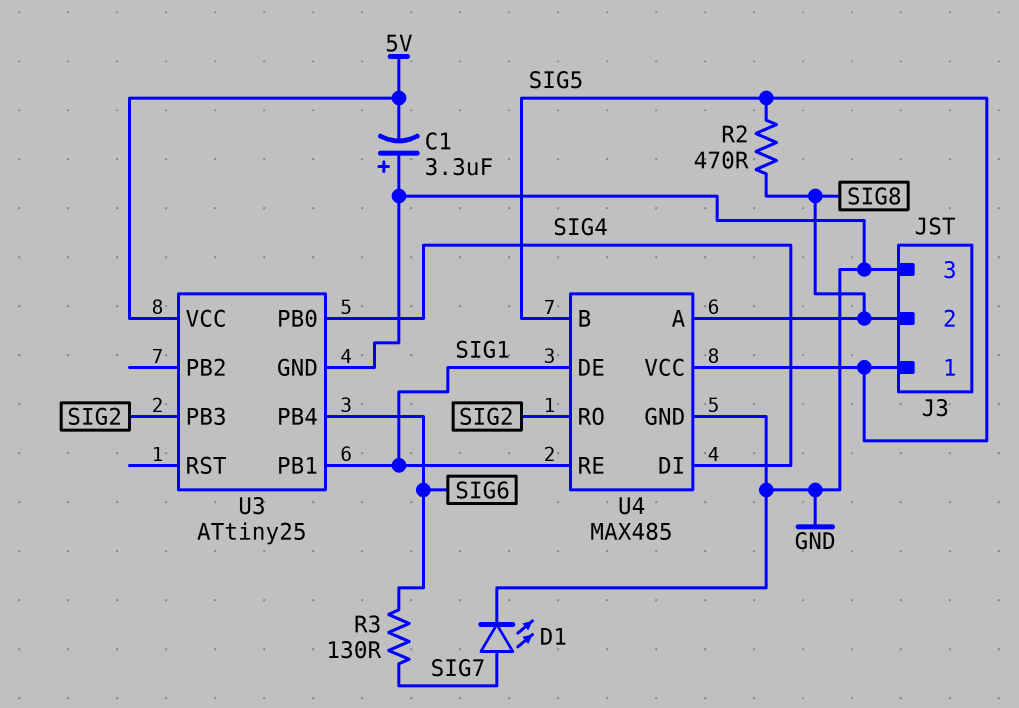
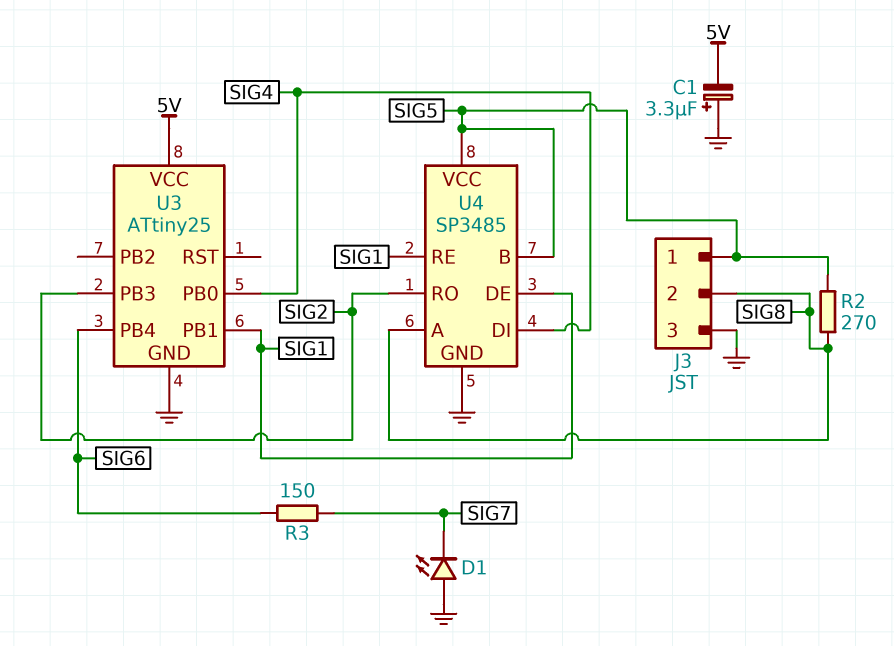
D1: LED (A SIG7, K GND) -> LED (A GND, K SIG7)
R2: 470 (SIG5, SIG8) -> 270 (SIG5, SIG8)
R3: 130 (SIG6, SIG7) -> 150 (SIG6, SIG7)
U4: MAX485 -> SP3485

